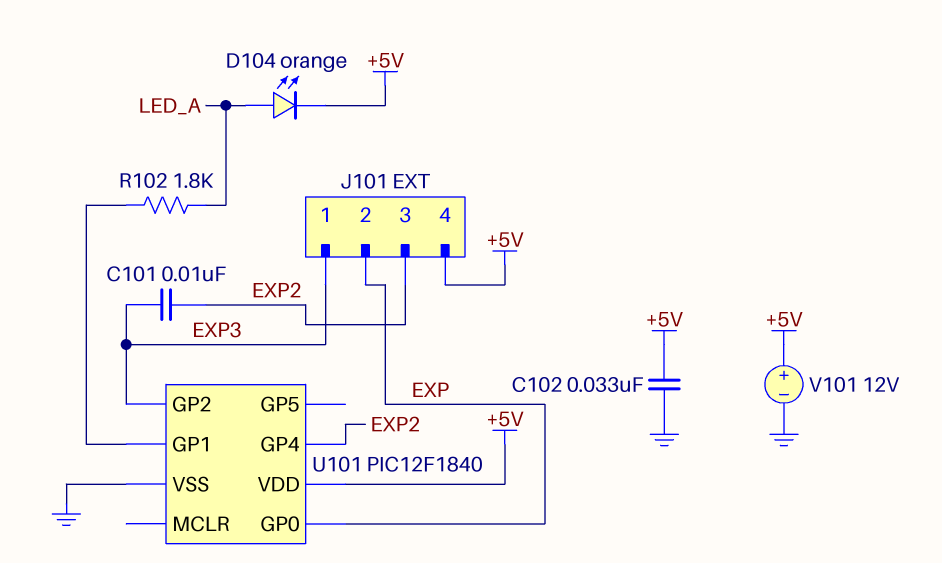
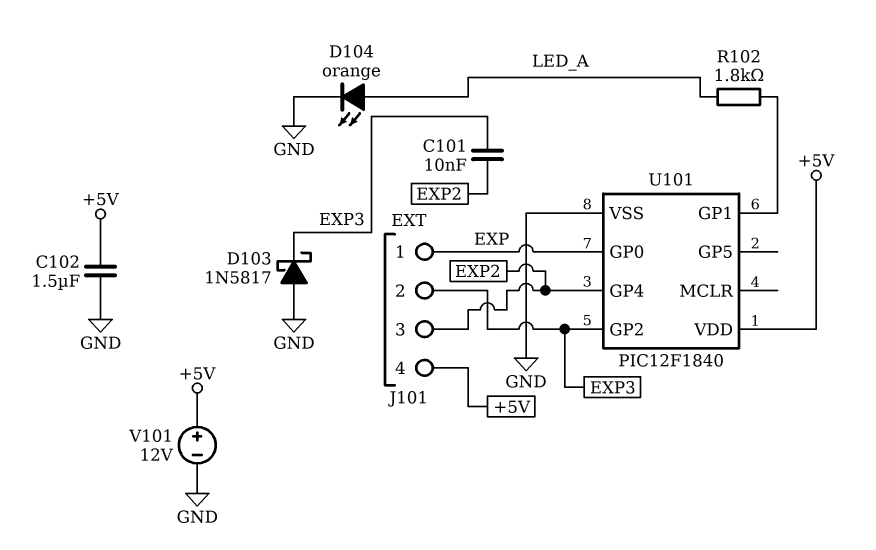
C102: 33nF (+5V, GND) -> 1.5uF (+5V, GND)
D103: none -> schottky 1N5817 (A GND, K EXP3)
D104: LED orange (A LED_A, K +5V) -> LED orange (A LED_A, K GND)
J101 pin 1: EXP3 -> EXP
J101 pin 2: EXP -> EXP3

